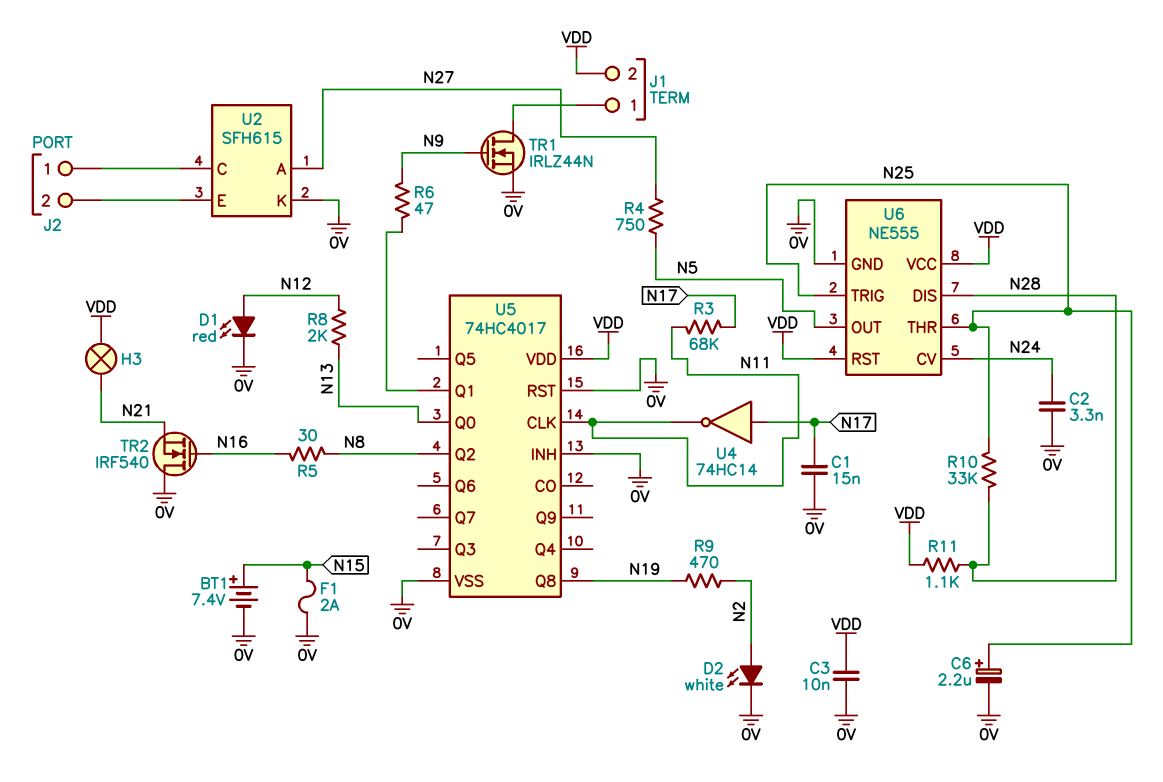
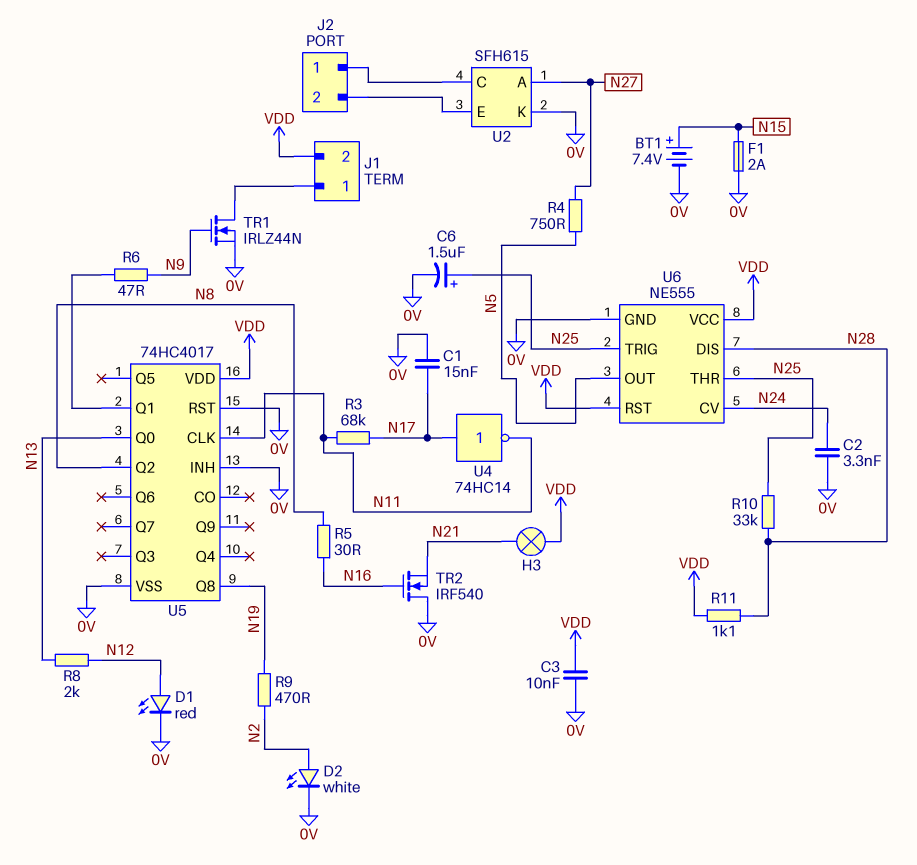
C6: 2.2uF (plus N25, minus 0V) -> 1.5uF (plus N25, minus 0V)

